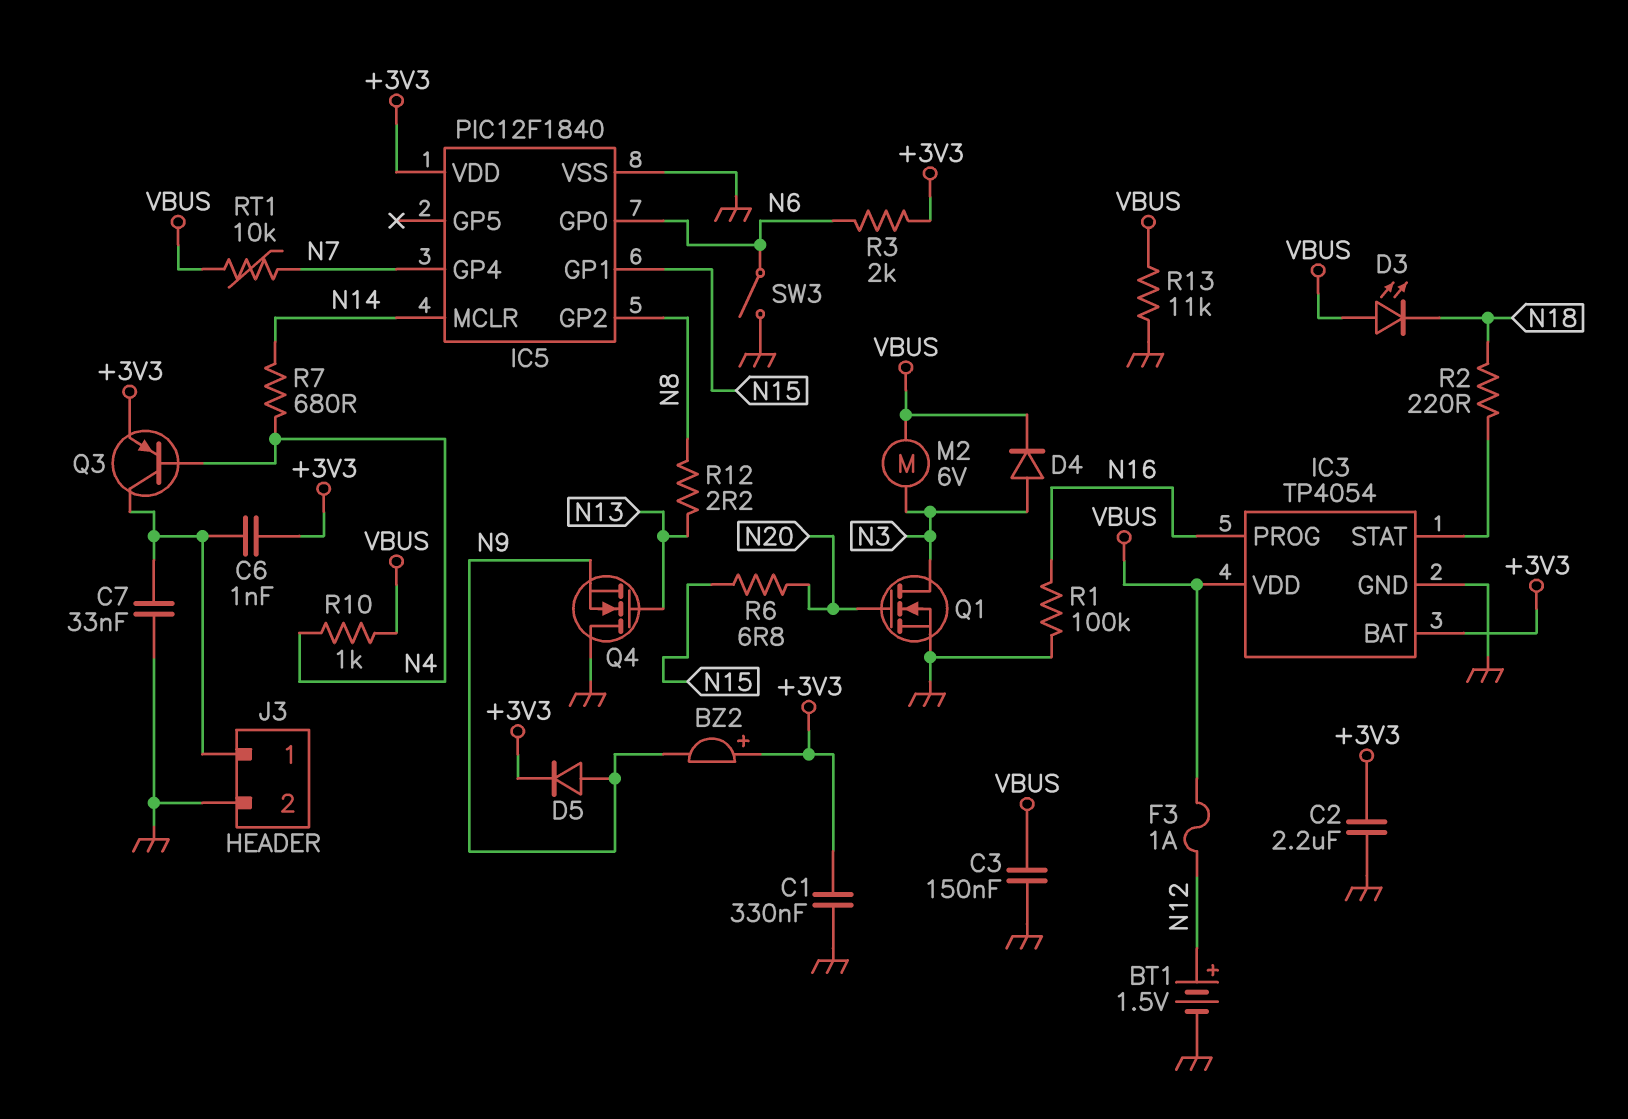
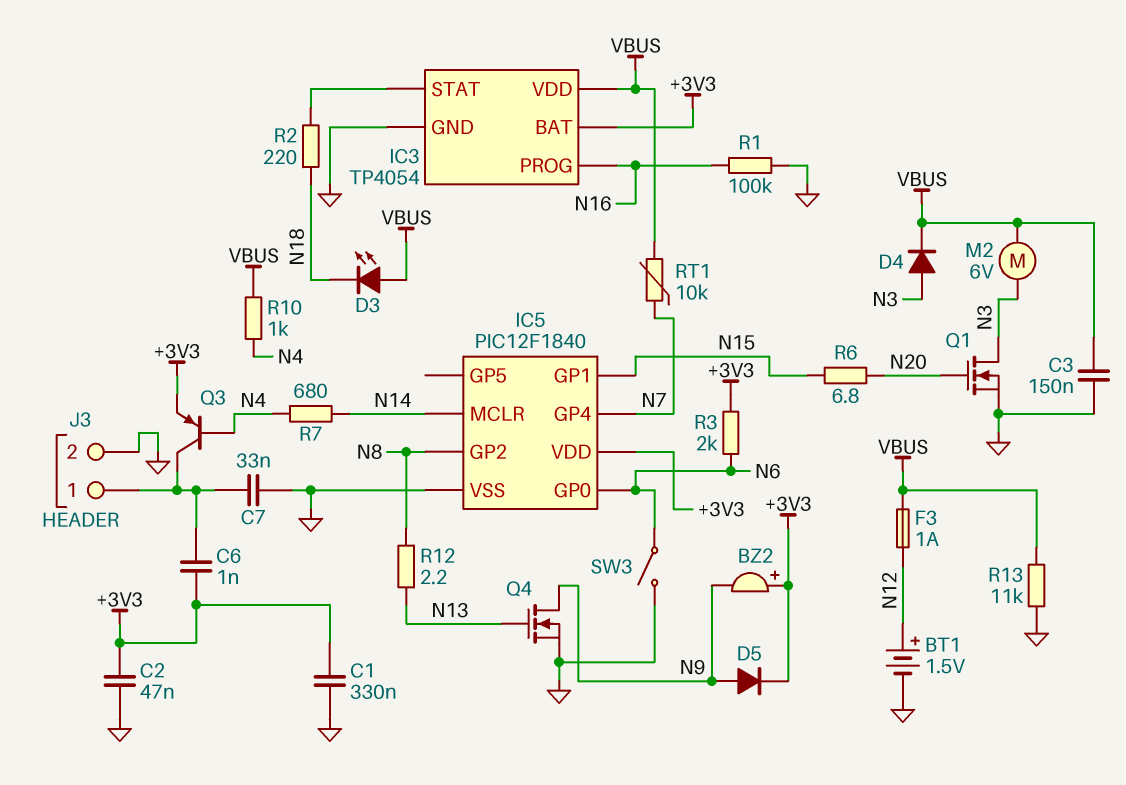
C2: 2.2uF (+3V3, GND) -> 47nF (+3V3, GND)
Q4: NMOS (G N13, D GND, S N9) -> NMOS (G N13, D N9, S GND)

